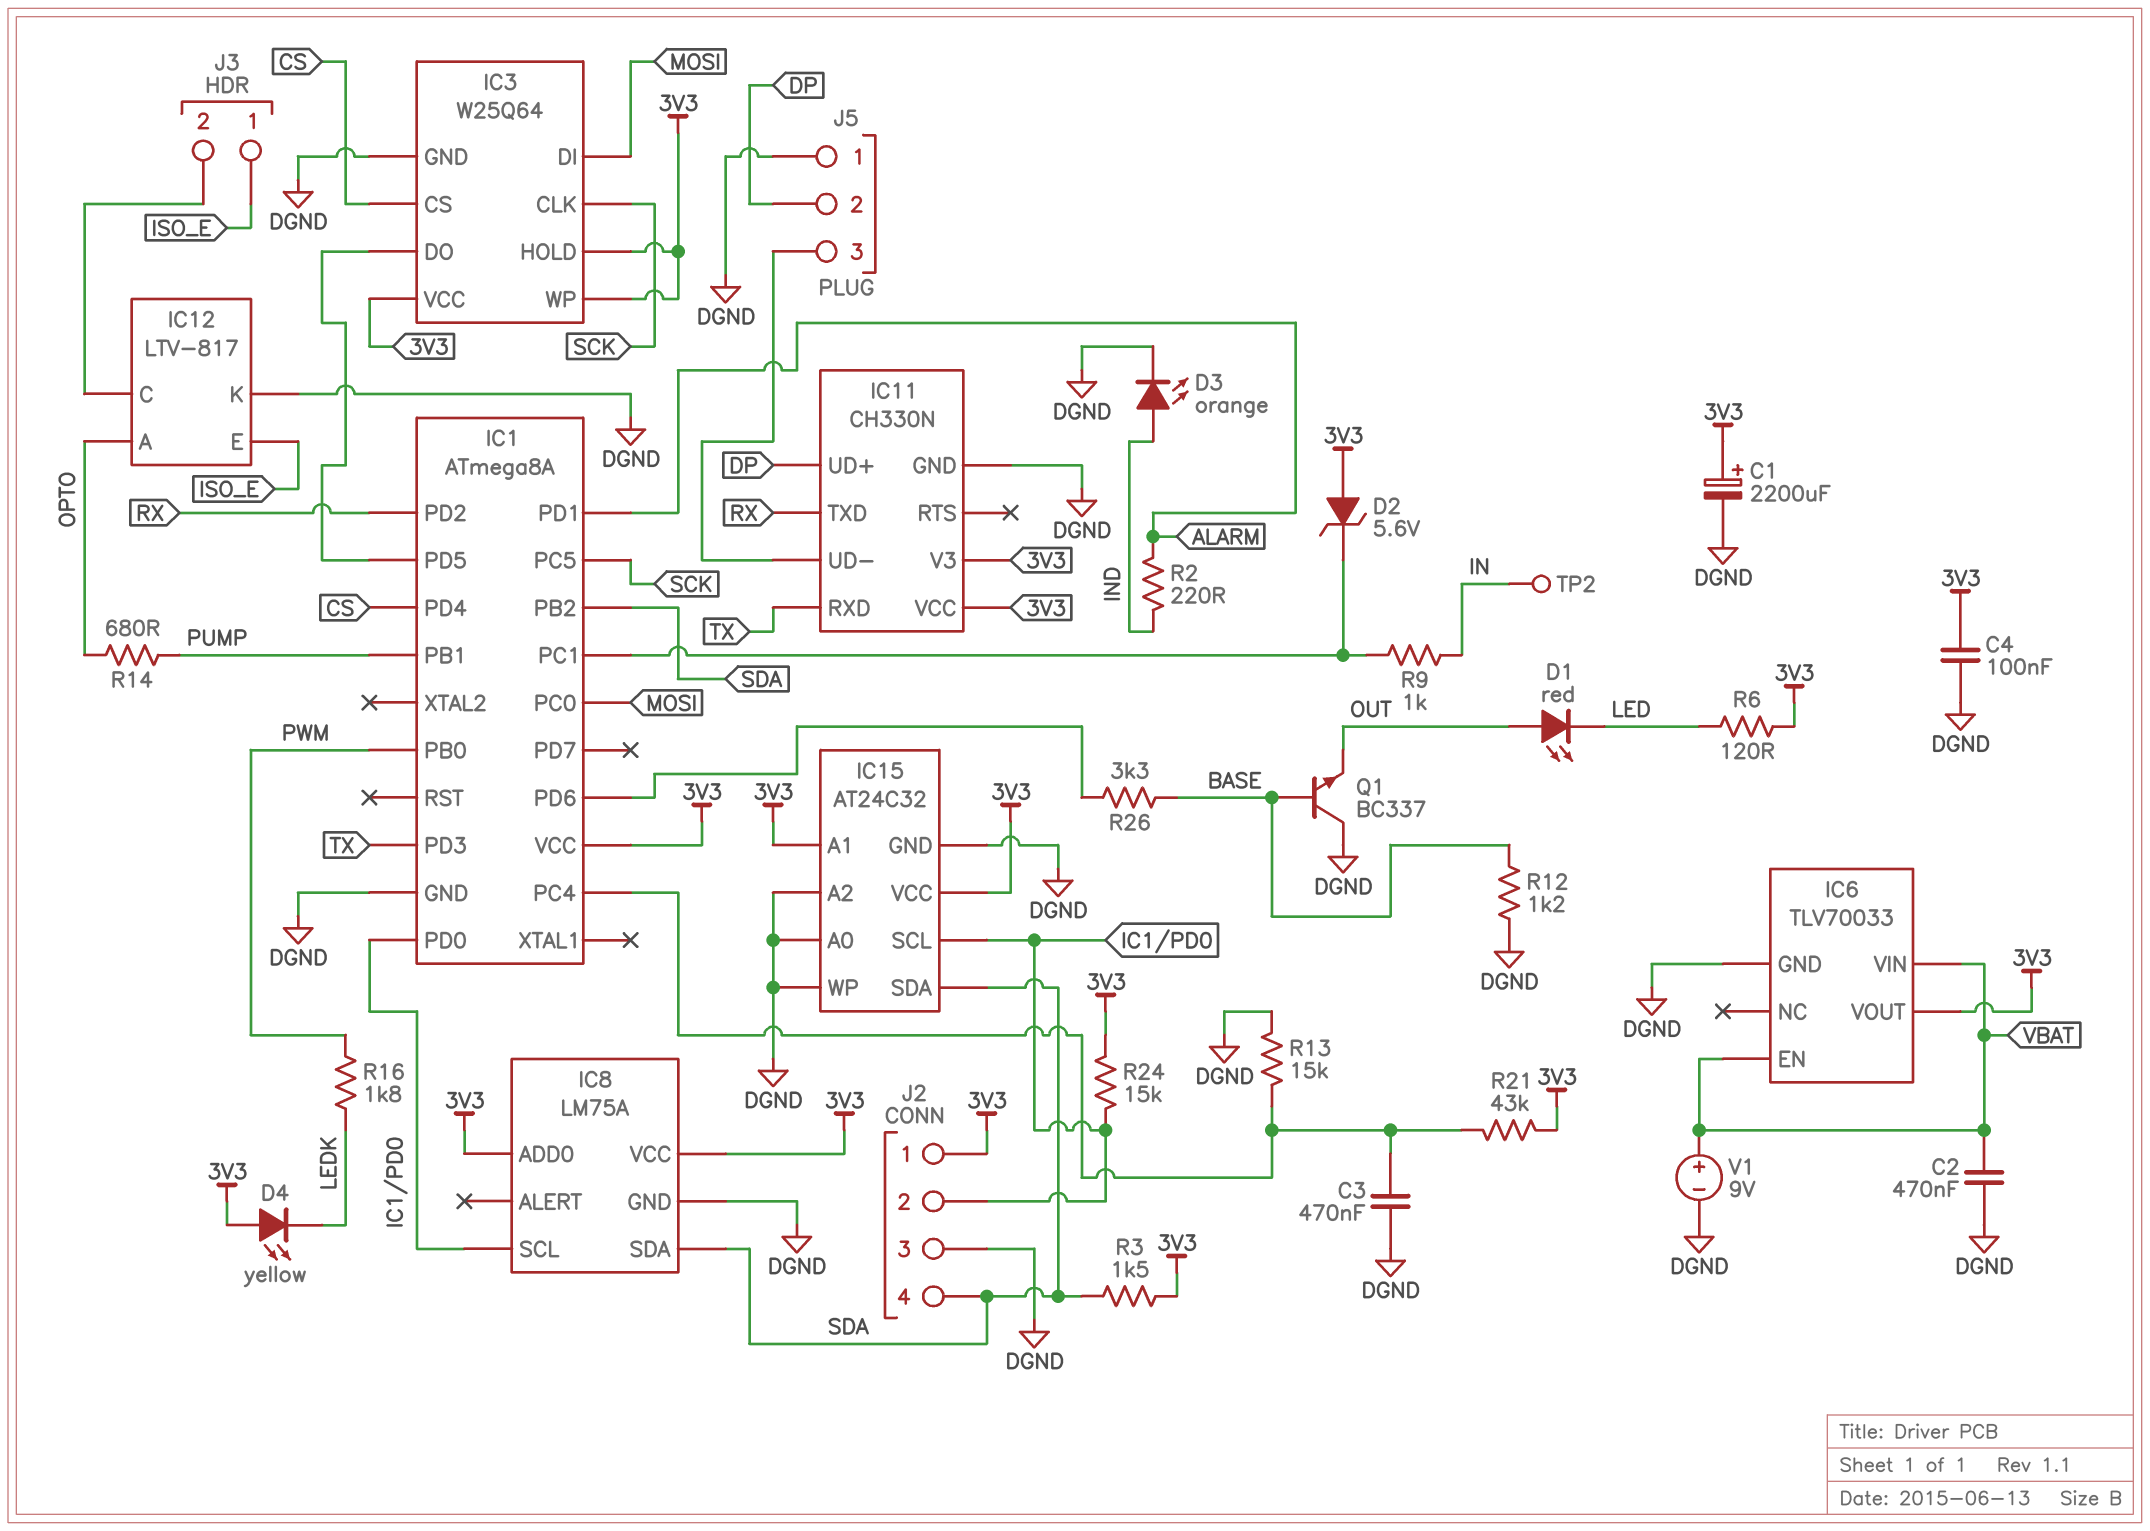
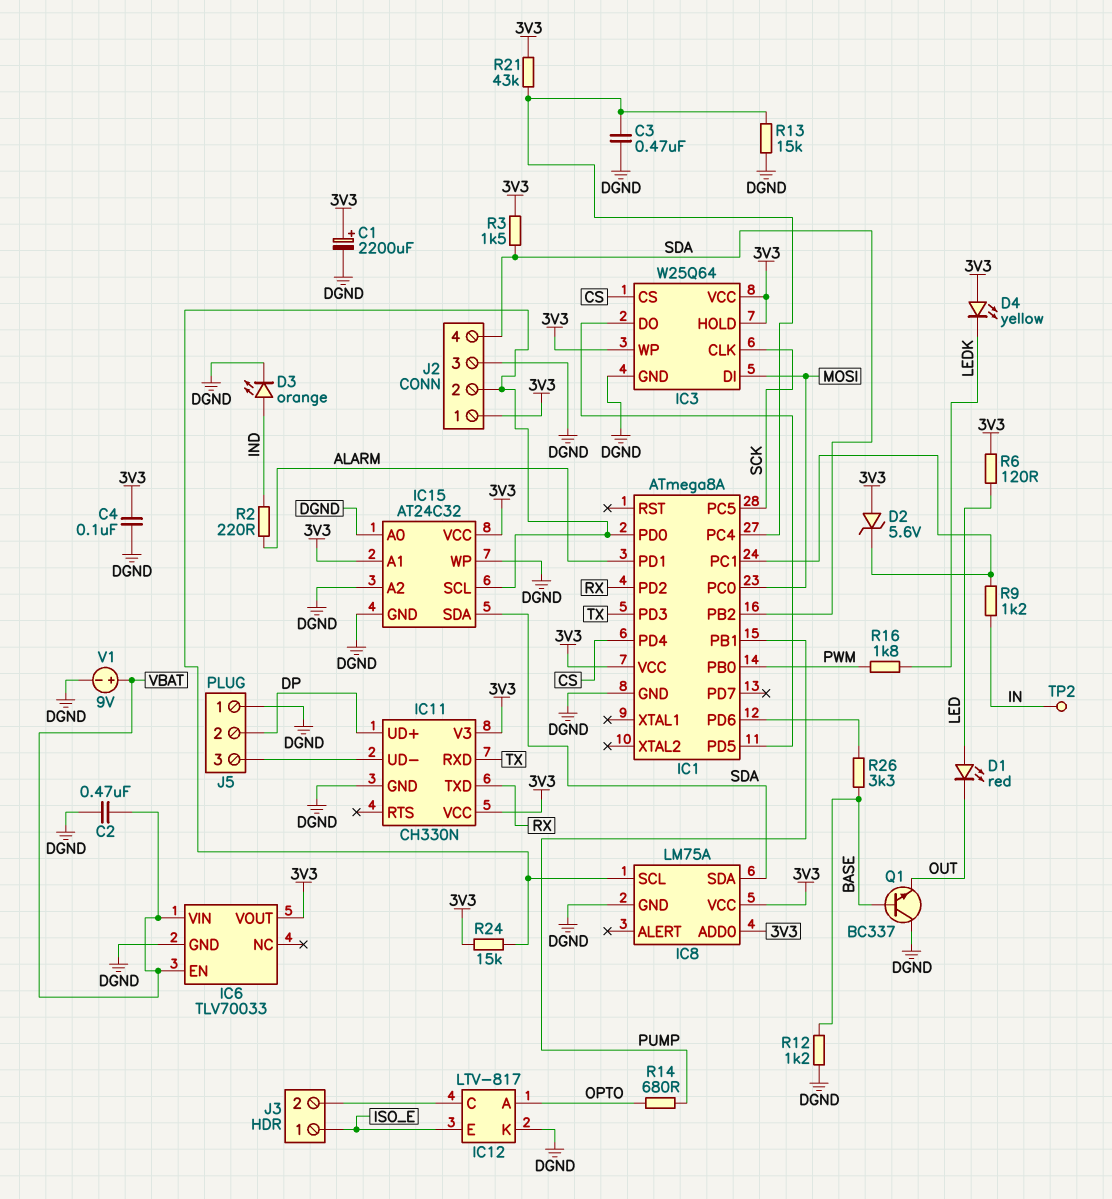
D1: LED red (A OUT, K LED) -> LED red (A LED, K OUT)
R9: 1k (IC1/PC1, IN) -> 1.2k (IC1/PC1, IN)

